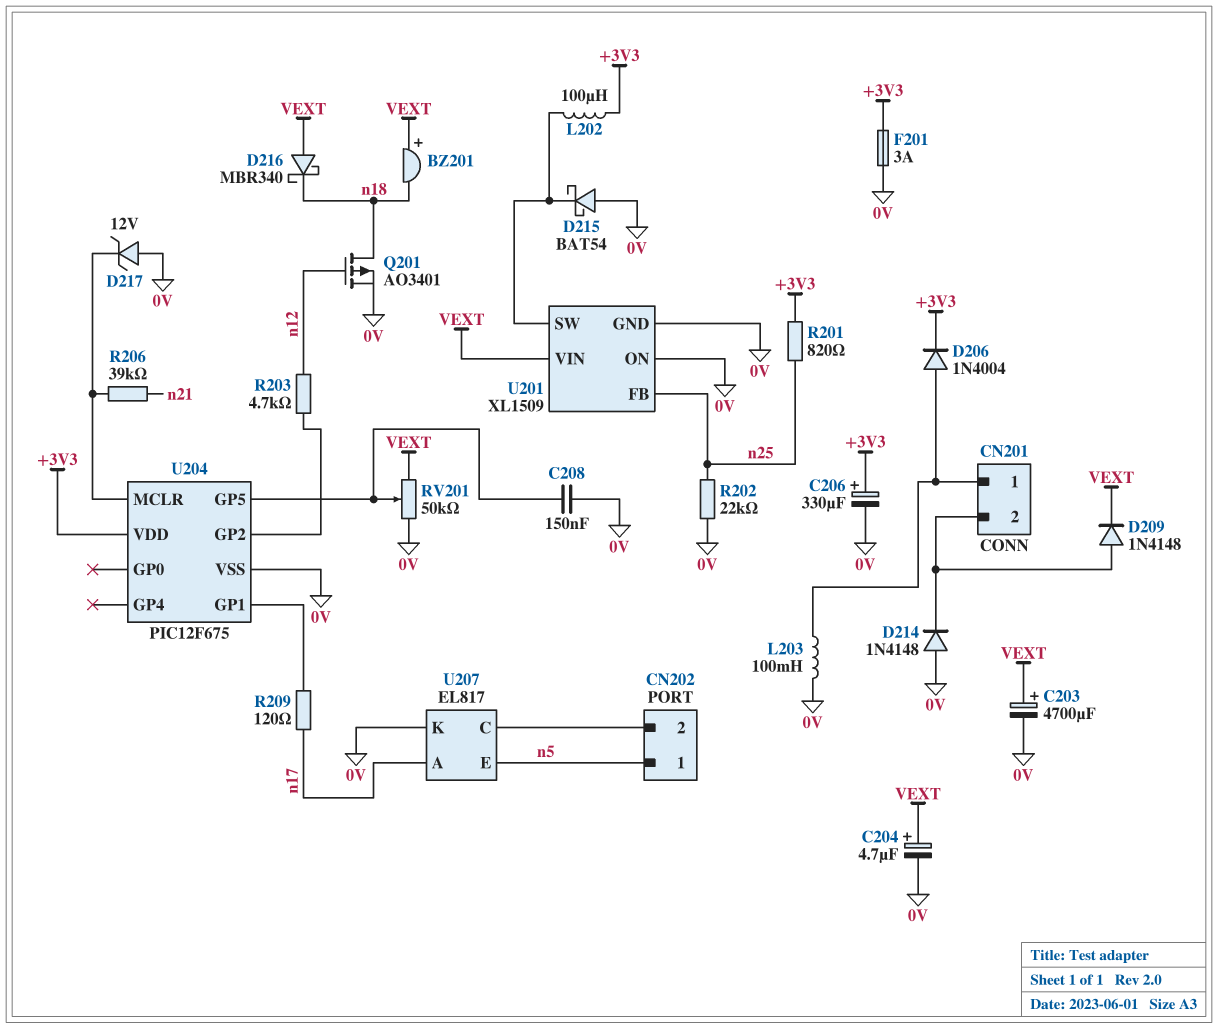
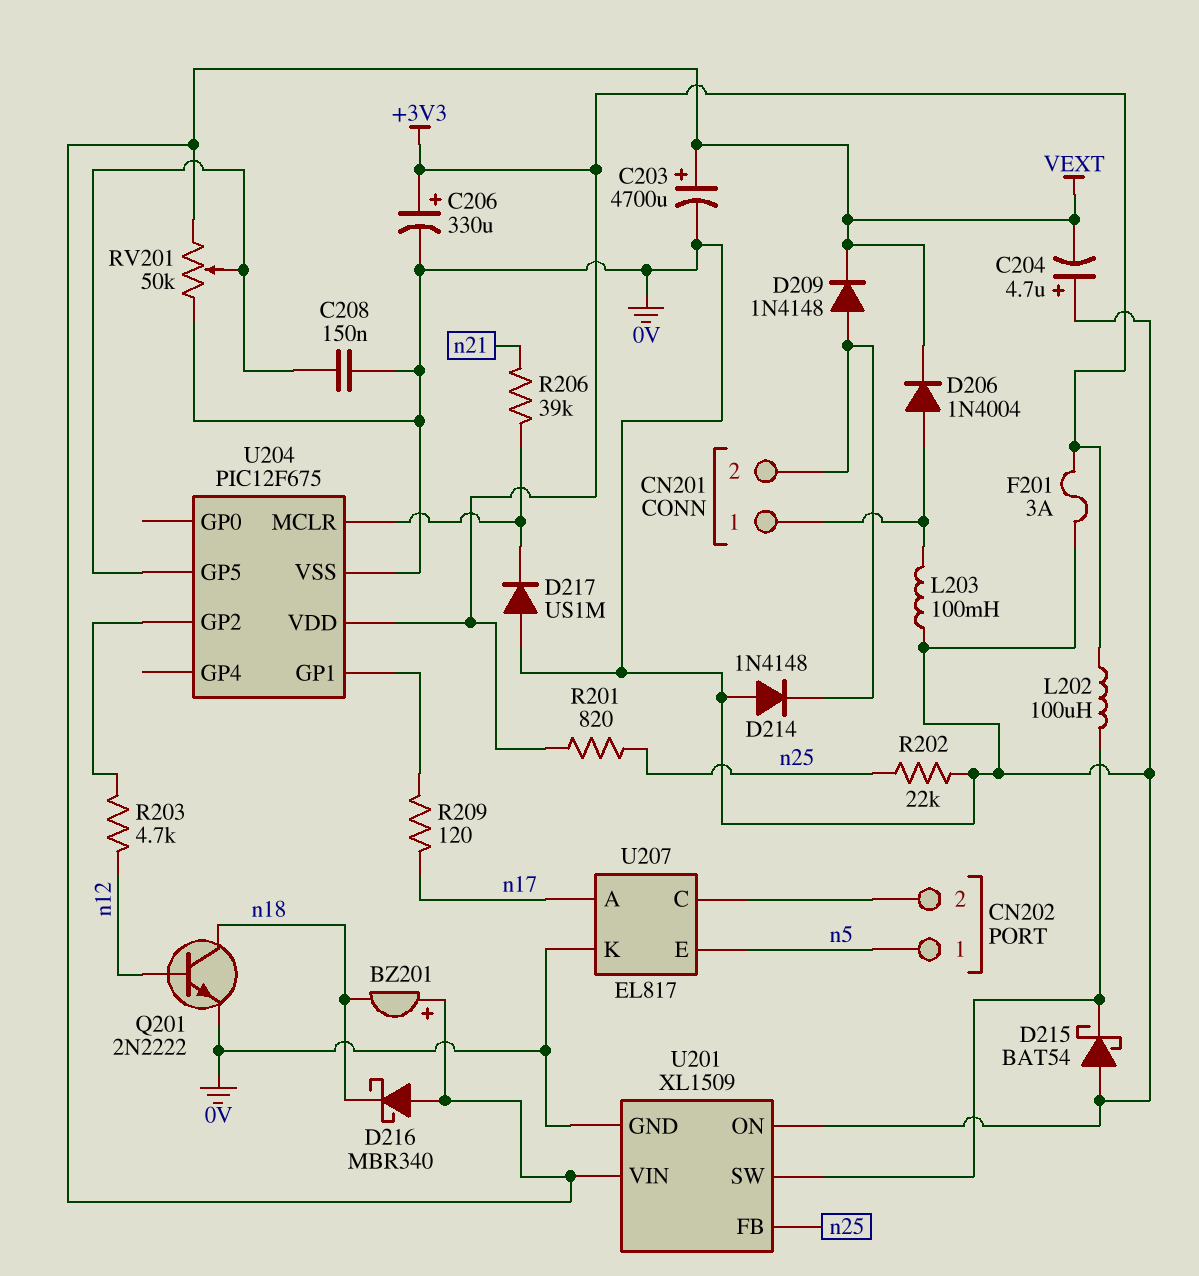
C204: 4.7uF (plus VEXT, minus 0V) -> 4.7uF (plus 0V, minus VEXT)
D206: diode 1N4004 (A CN201/1, K +3V3) -> diode 1N4004 (A CN201/1, K VEXT)
D217: zener 12V (A 0V, K U204/MCLR) -> diode US1M (A 0V, K U204/MCLR)
Q201: PMOS AO3401 (G n12, D n18, S 0V) -> NPN 2N2222 (B n12, C n18, E 0V)

